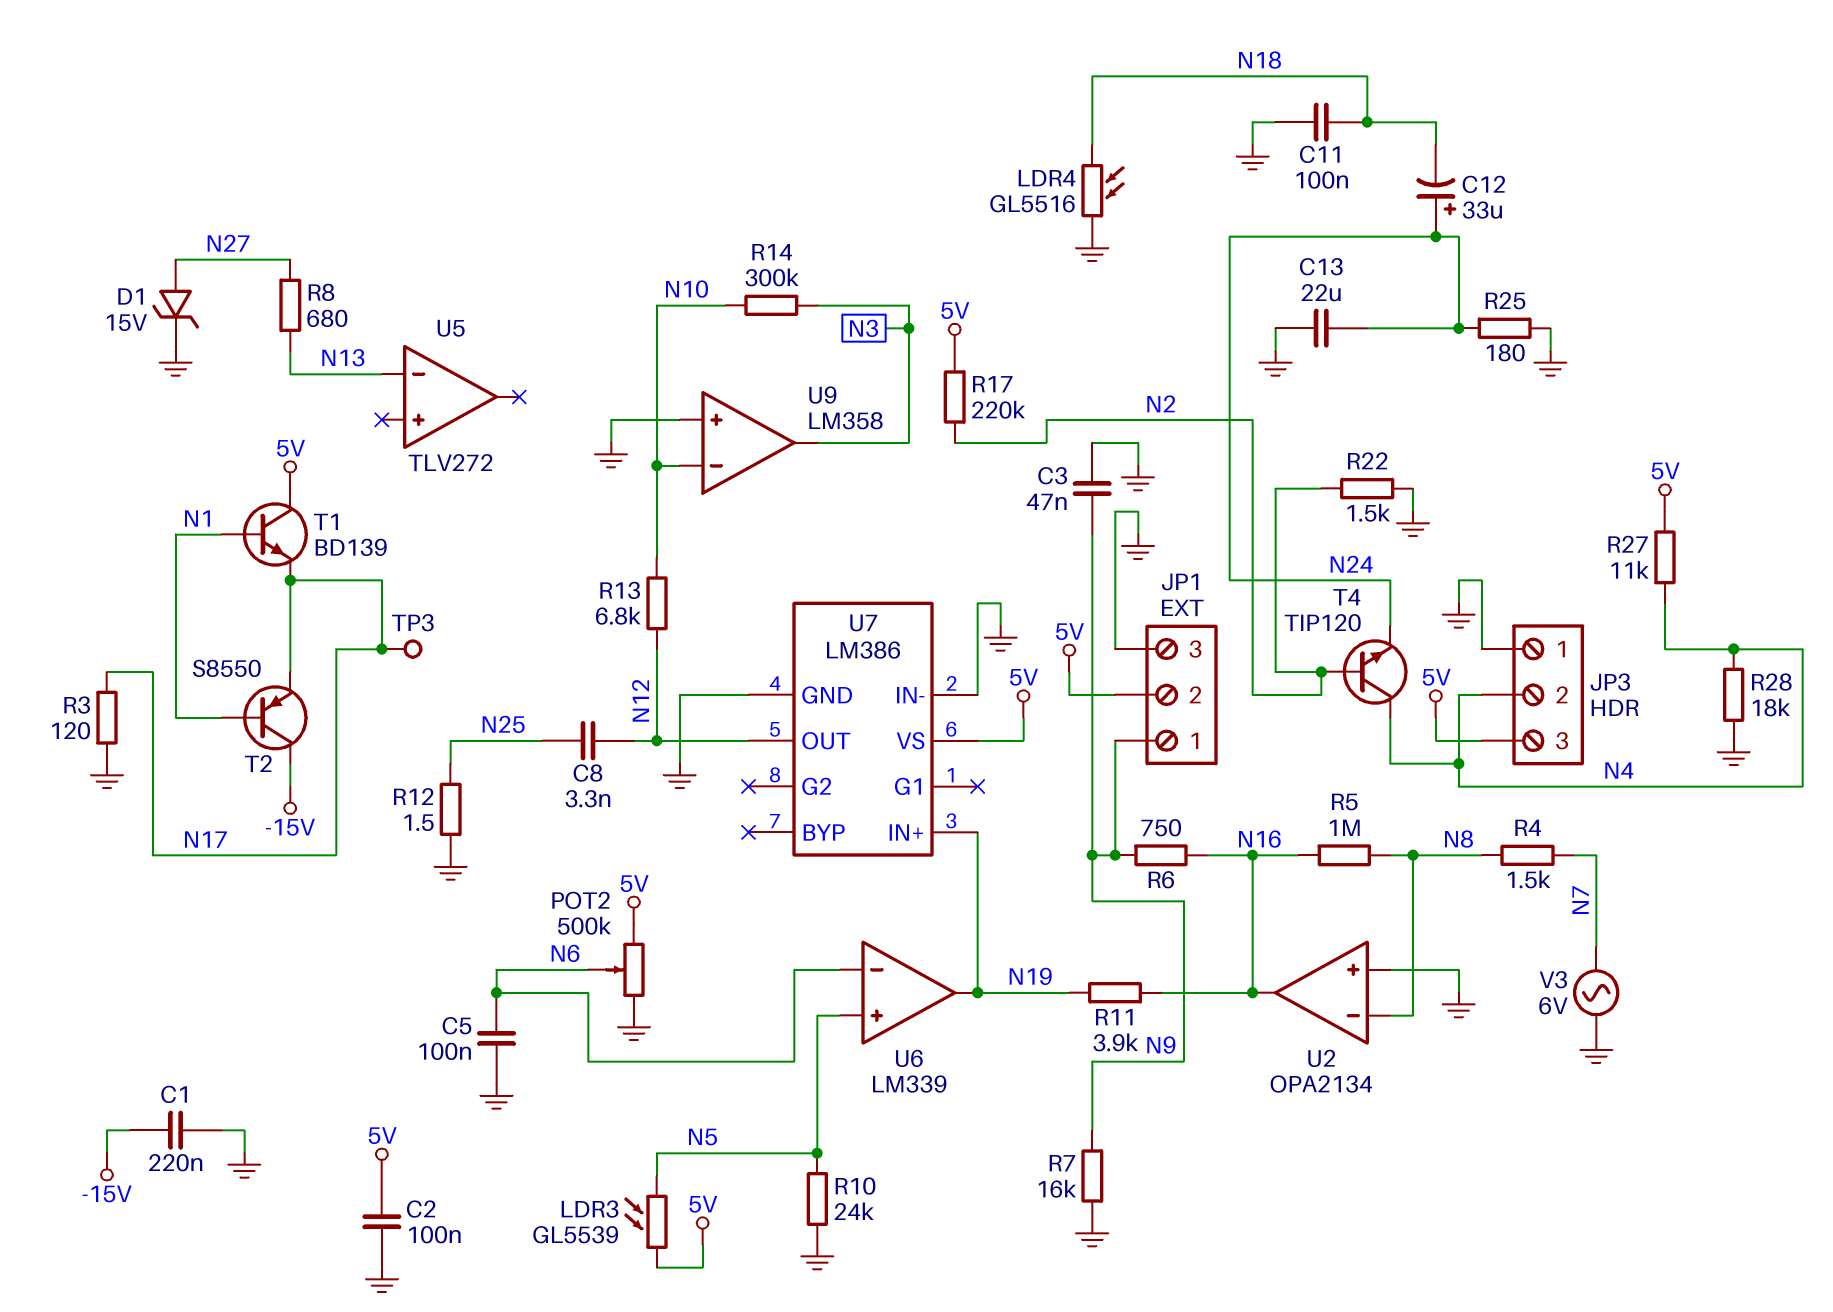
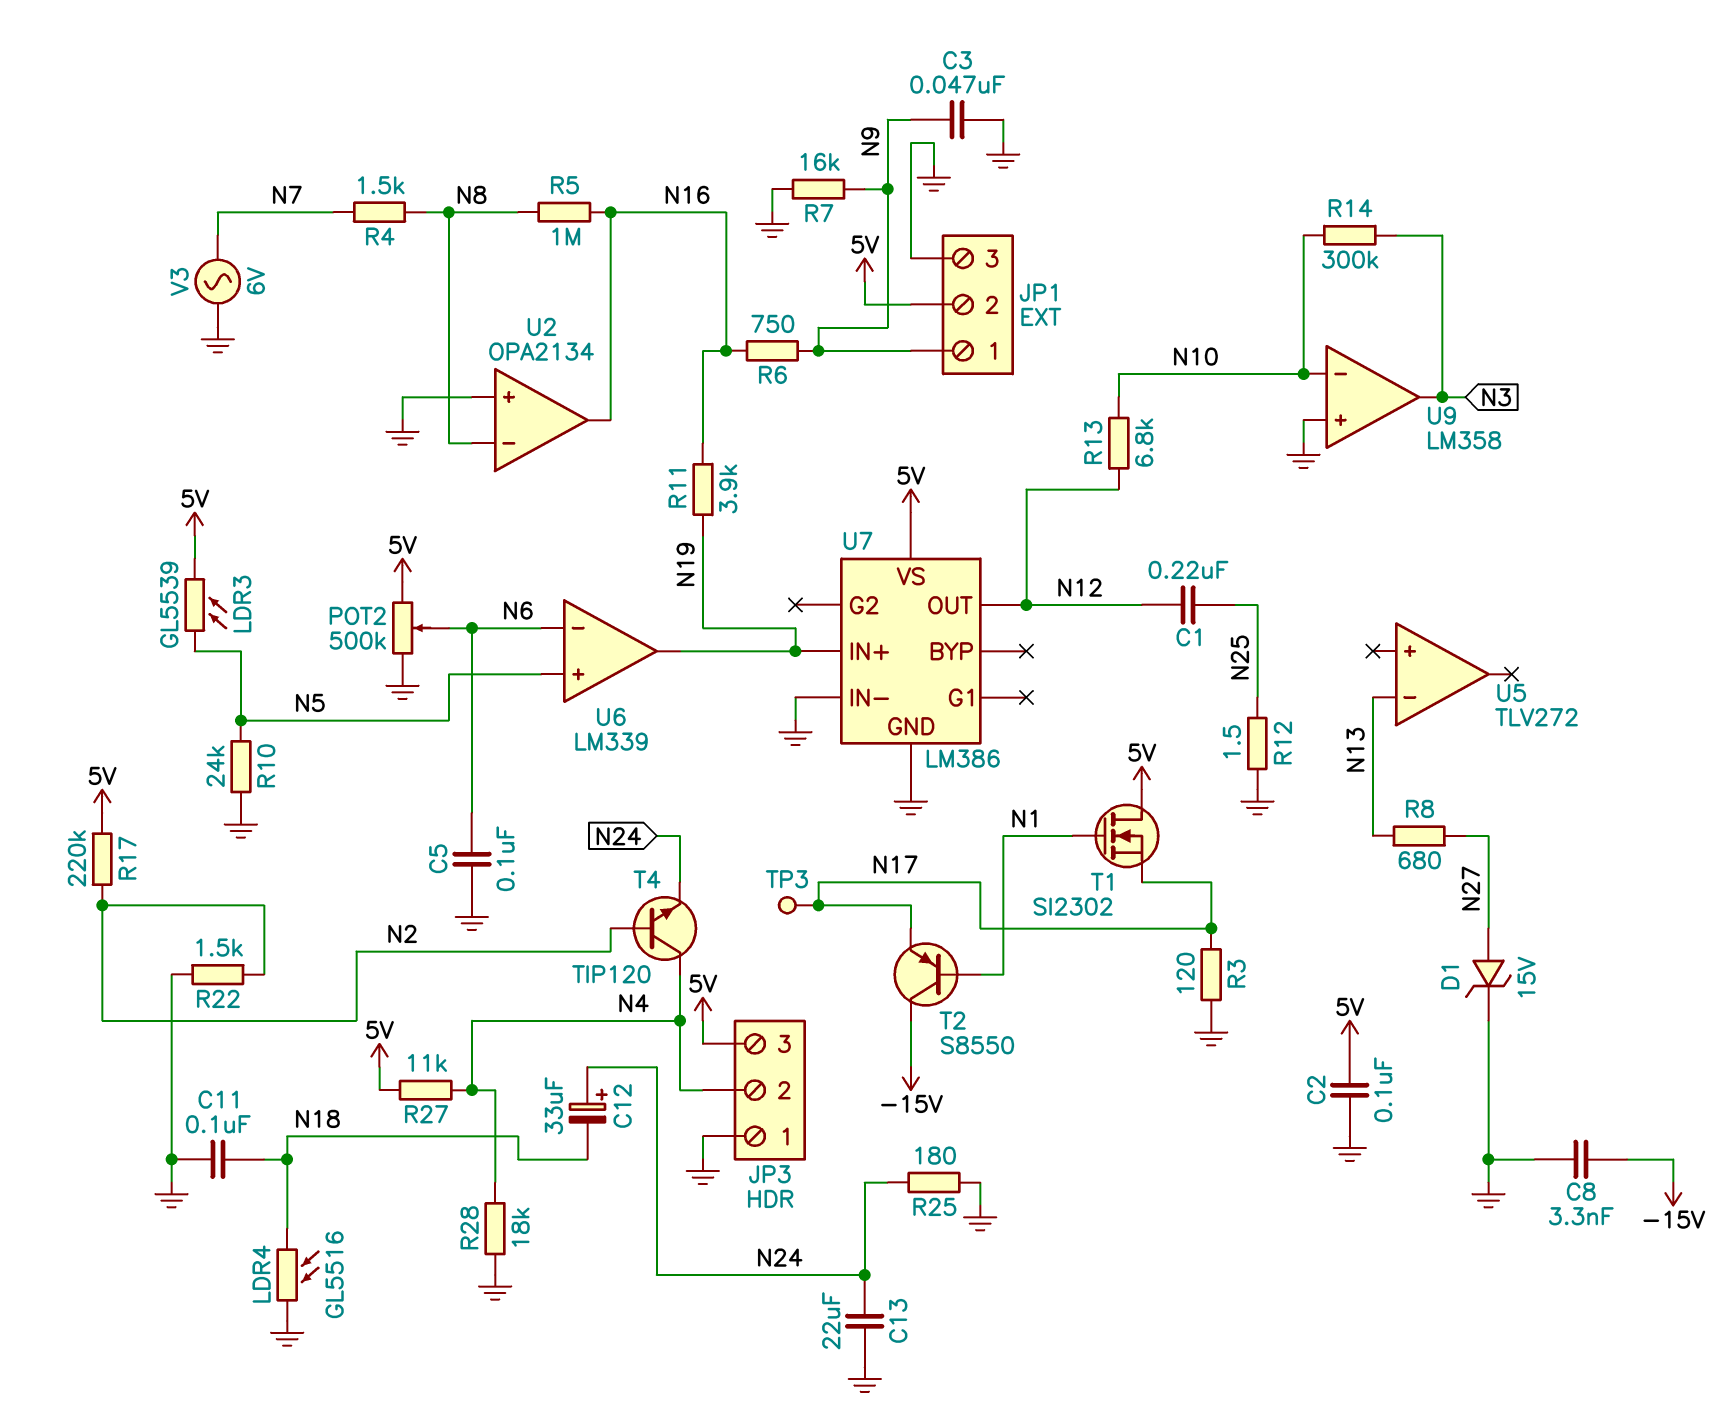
C1: 220nF (-15V, GND) -> 220nF (N12, N25)
C8: 3.3nF (N12, N25) -> 3.3nF (-15V, GND)
T1: NPN BD139 (B N1, C 5V, E N17) -> NMOS SI2302 (G N1, D 5V, S N17)

